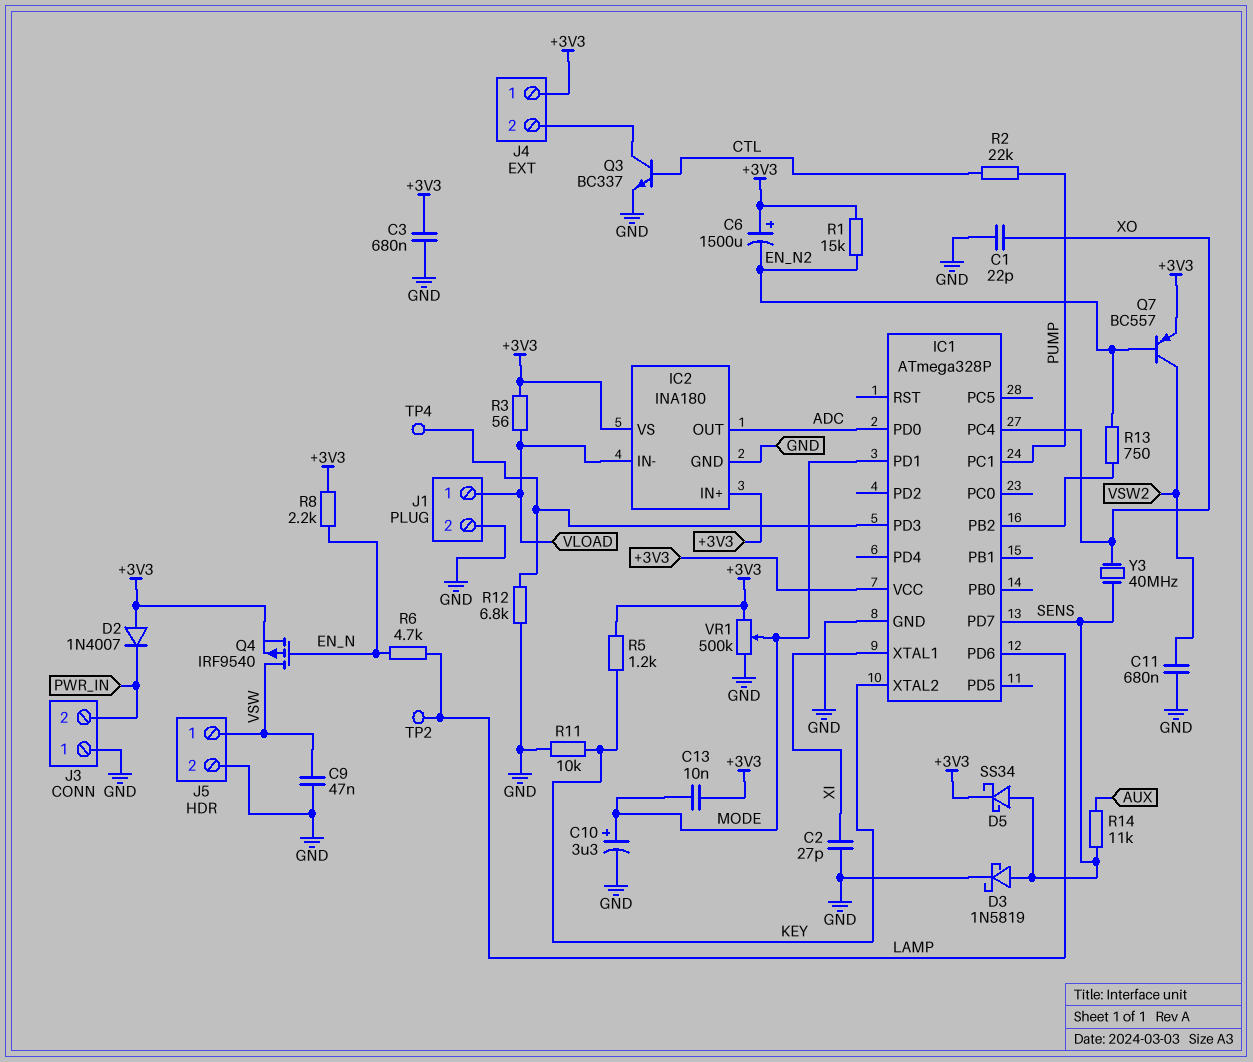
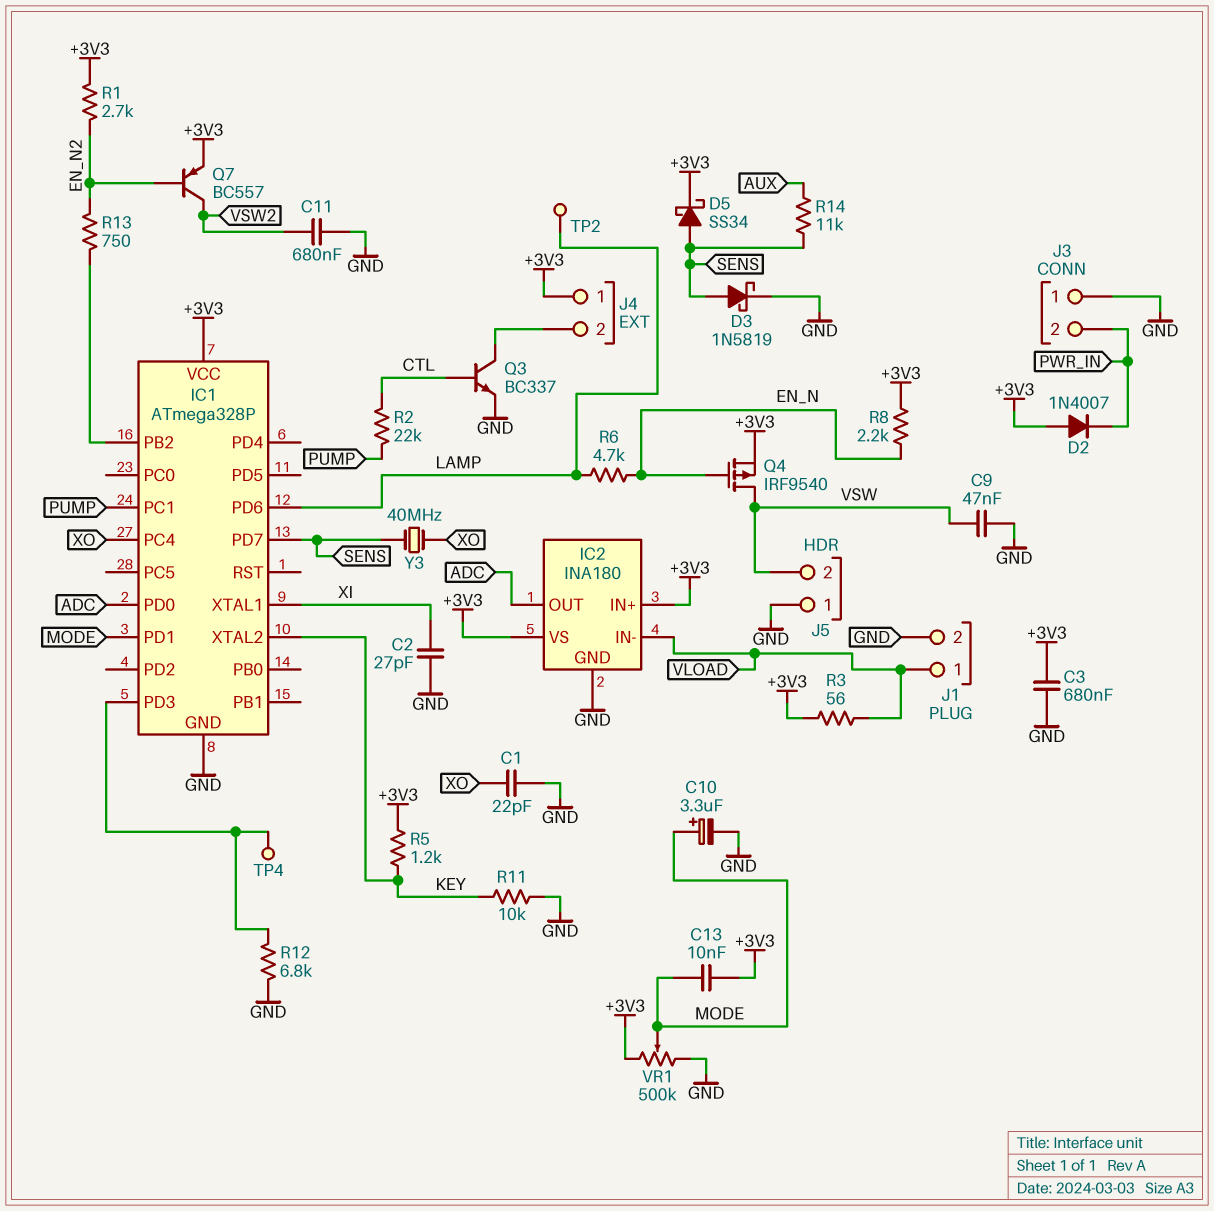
C6: 1500uF (plus +3V3, minus EN_N2) -> none
J5 pin 1: VSW -> GND
J5 pin 2: GND -> VSW
R1: 15k (+3V3, EN_N2) -> 2.7k (+3V3, EN_N2)

